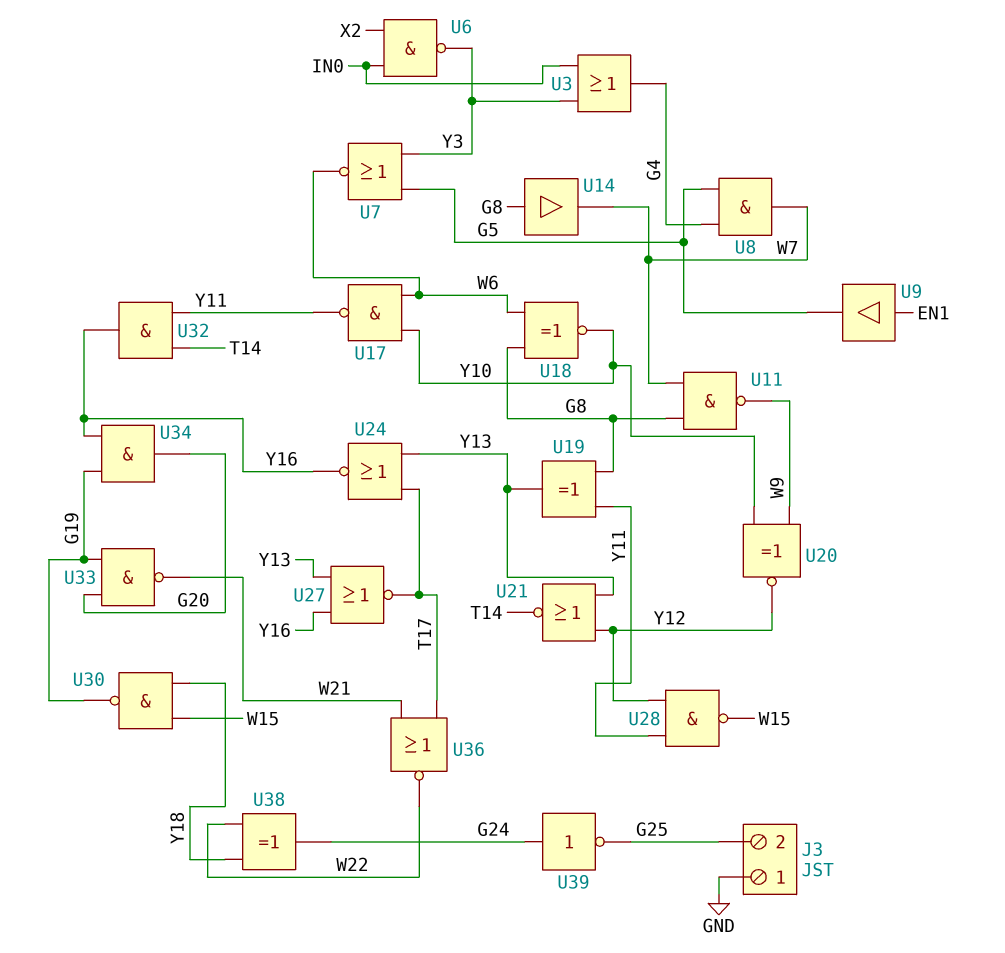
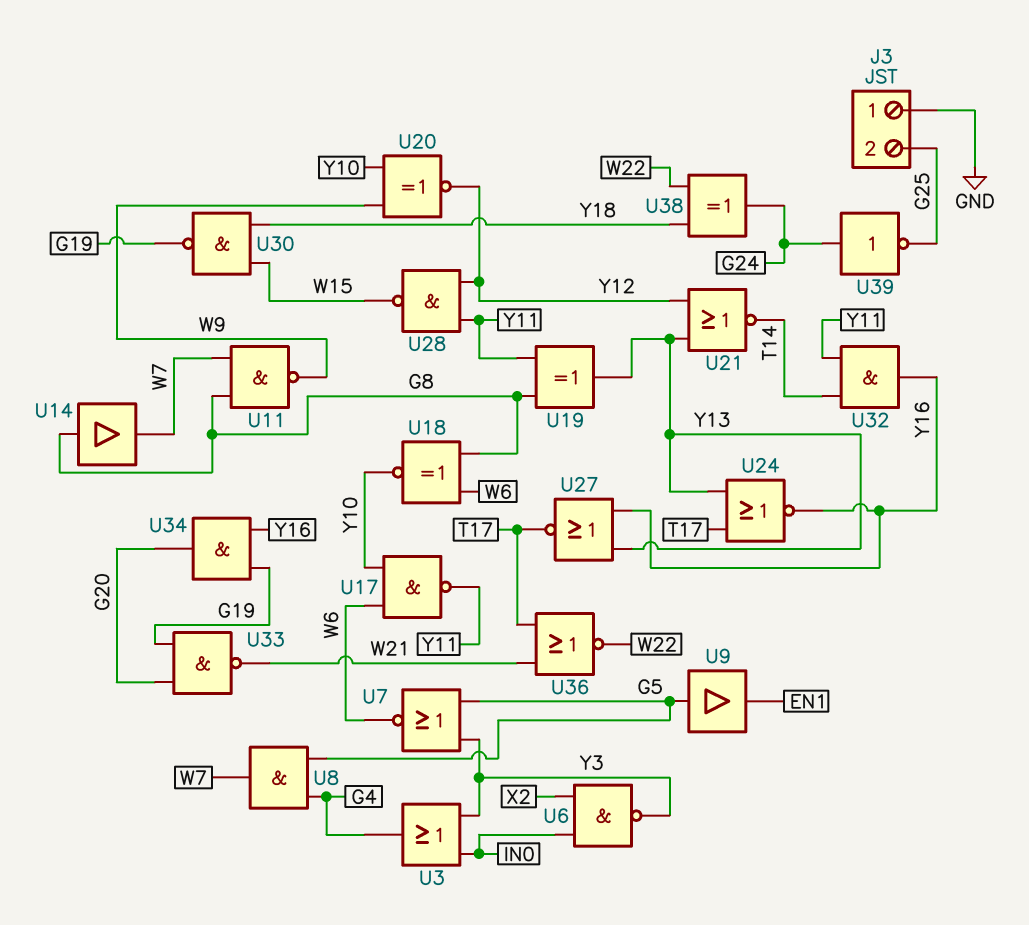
U9: buffer (in EN1, out G5) -> buffer (in G5, out EN1)

